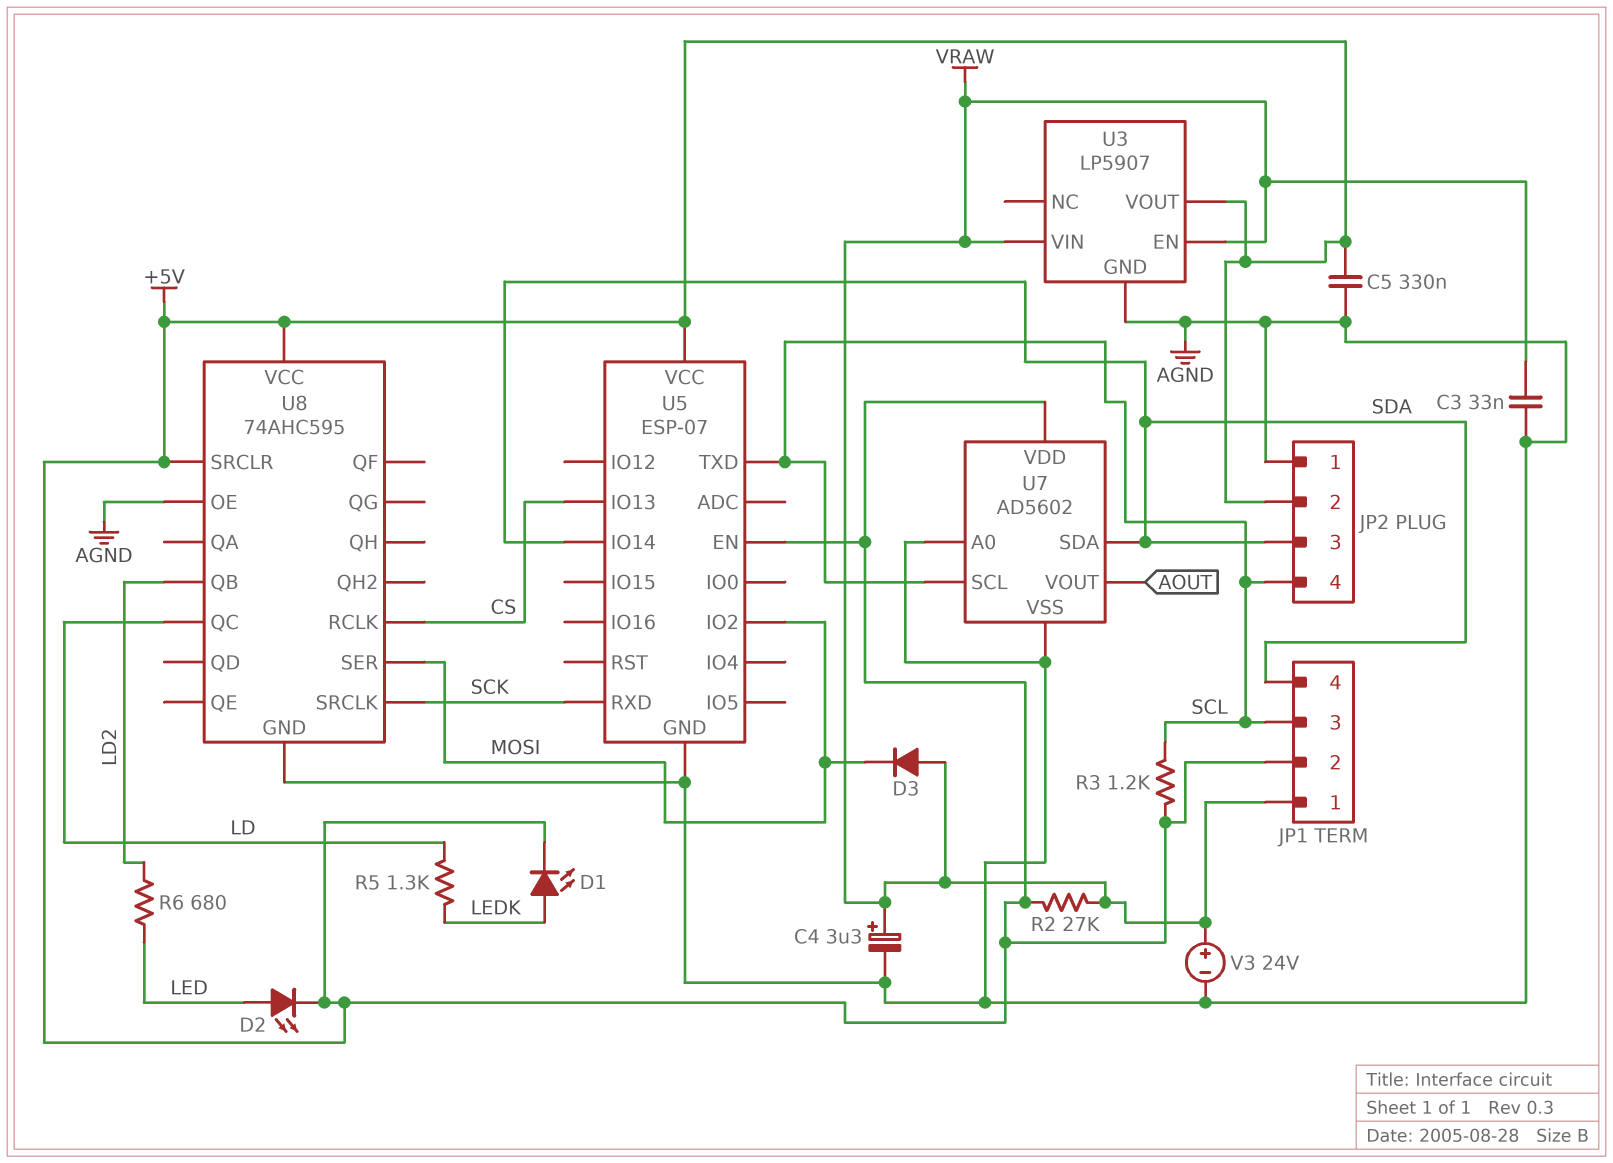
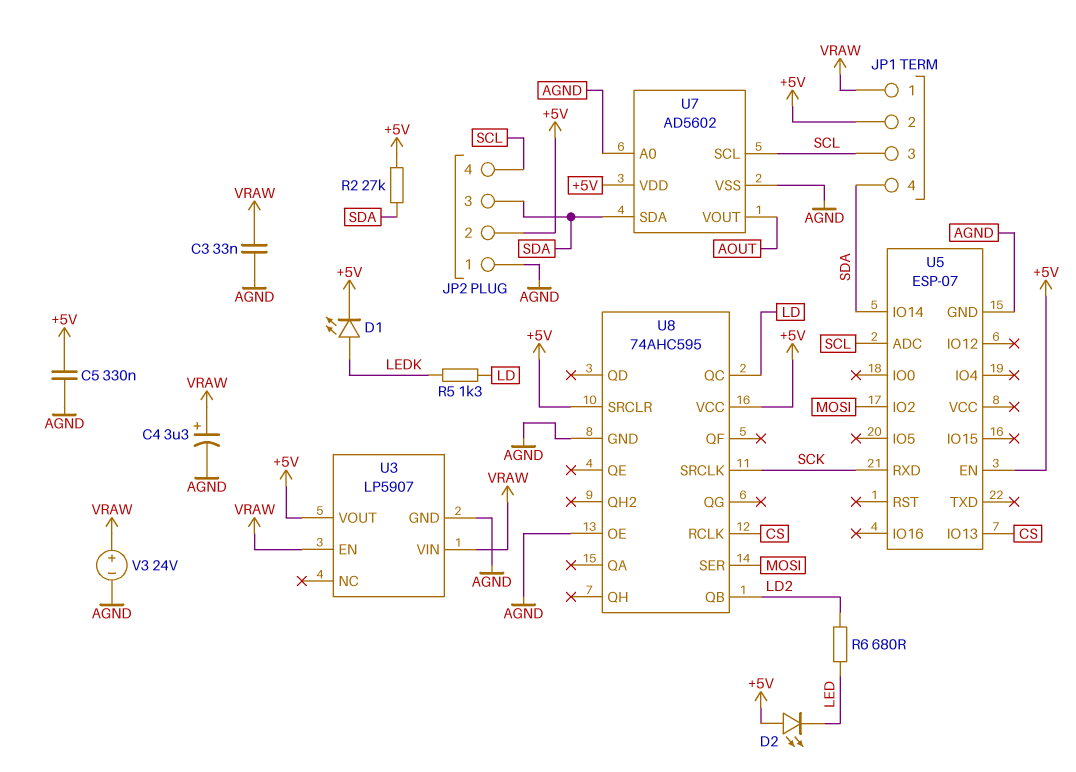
D2: LED (A LED, K +5V) -> LED (A +5V, K LED)
D3: diode (A VRAW, K MOSI) -> none
R2: 27k (+5V, VRAW) -> 27k (+5V, SDA)
R3: 1.2k (+5V, SCL) -> none
U5 pin ADC: none -> SCL
U5 pin TXD: SCL -> none
U5 pin VCC: +5V -> none

